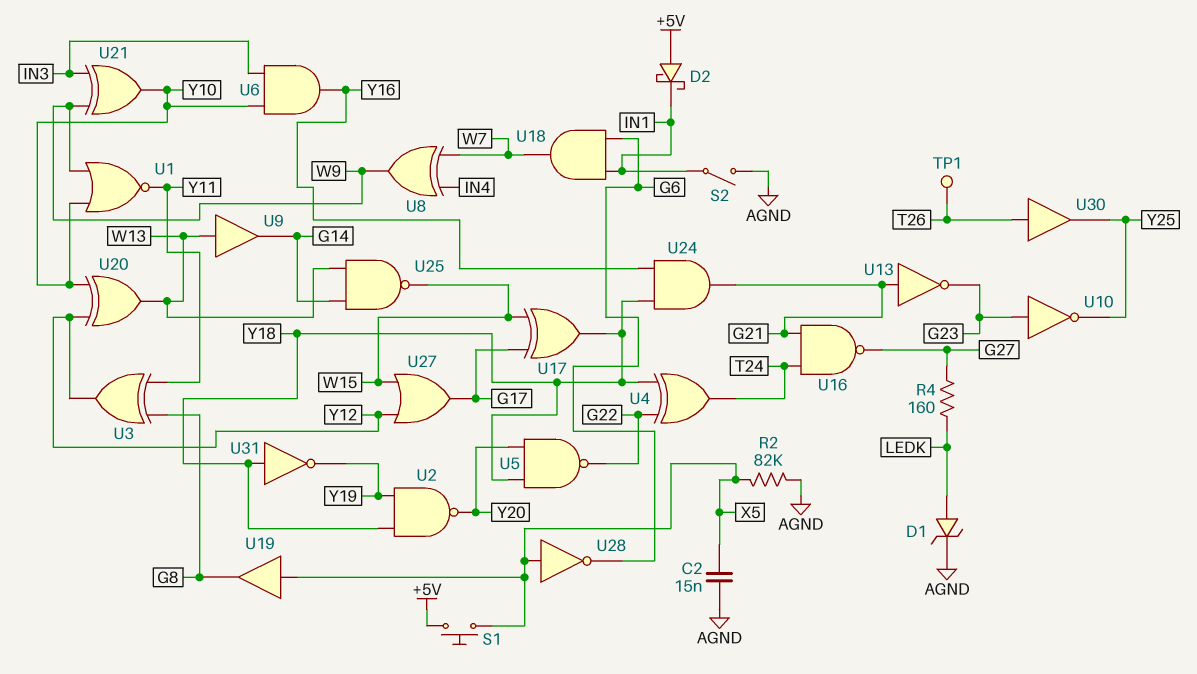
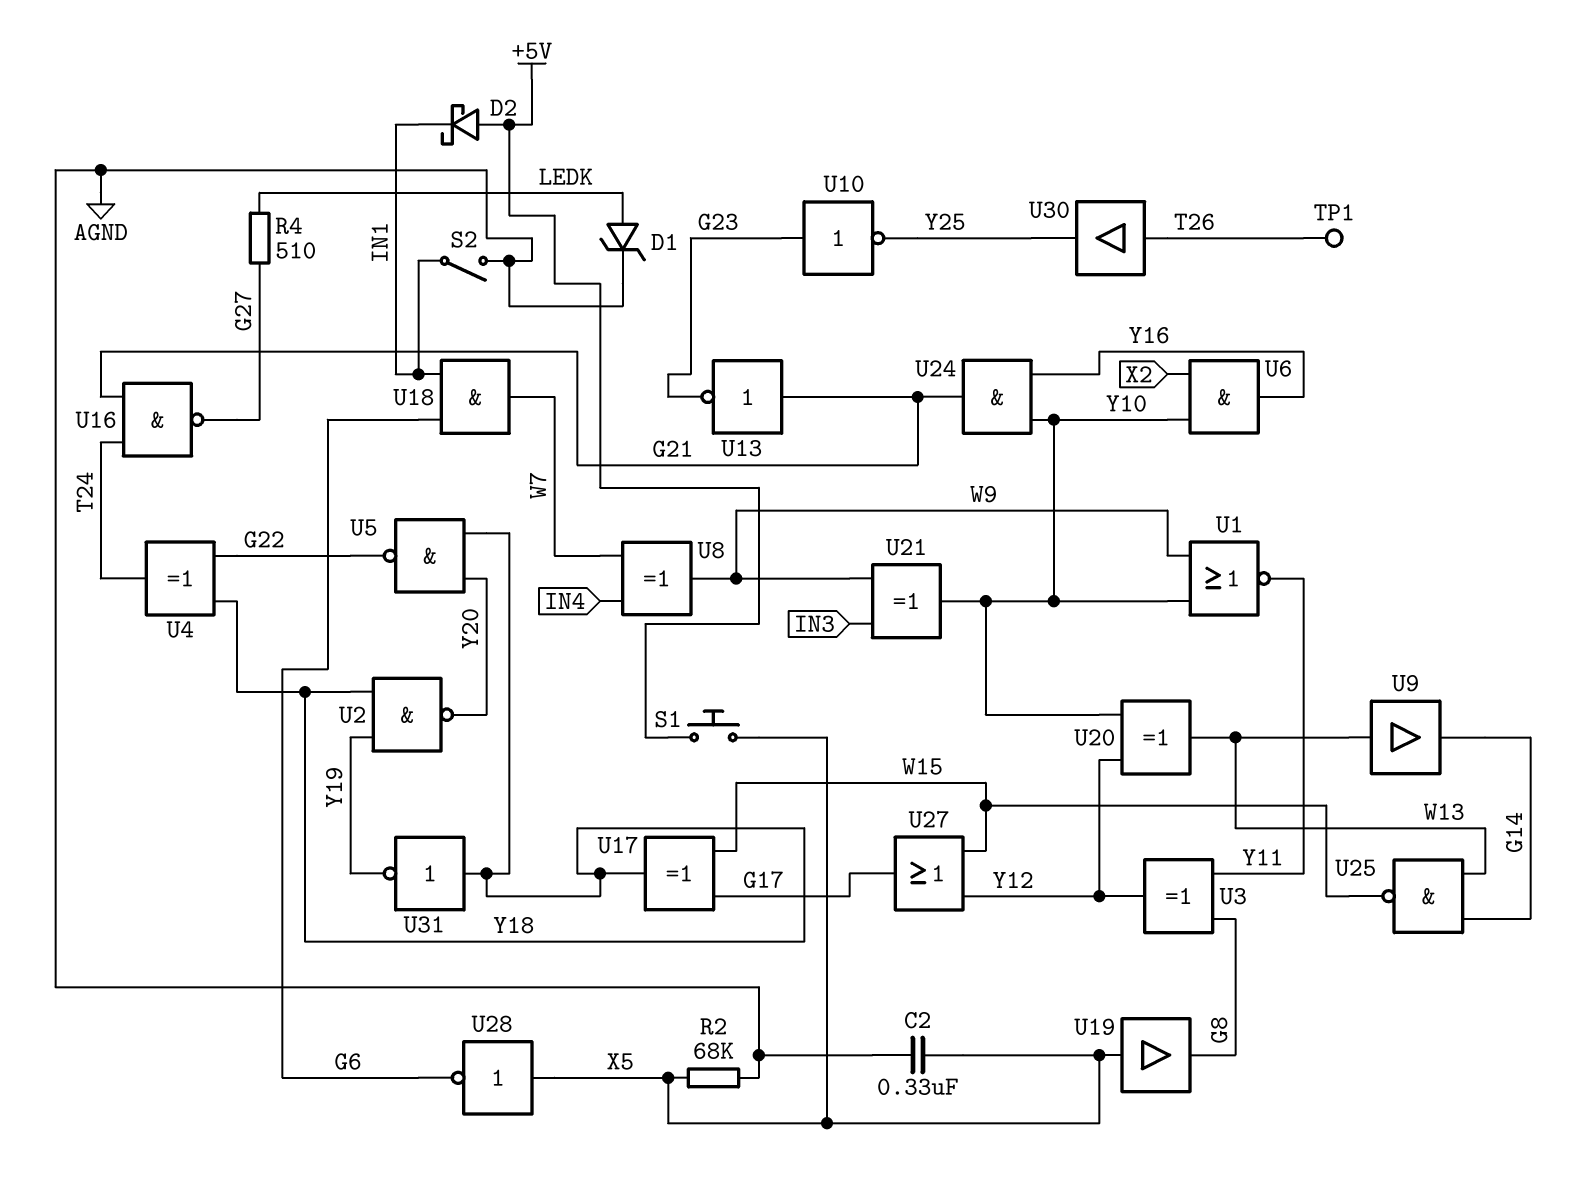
C2: 15nF (AGND, X5) -> 330nF (AGND, X5)
R2: 82k (AGND, X5) -> 68k (AGND, X5)
R4: 160 (G27, LEDK) -> 510 (G27, LEDK)
U6: AND (in IN3, in Y10, out Y16) -> AND (in X2, in Y10, out Y16)
U24: AND (in Y16, in Y18, out G21) -> AND (in Y10, in Y16, out G21)

